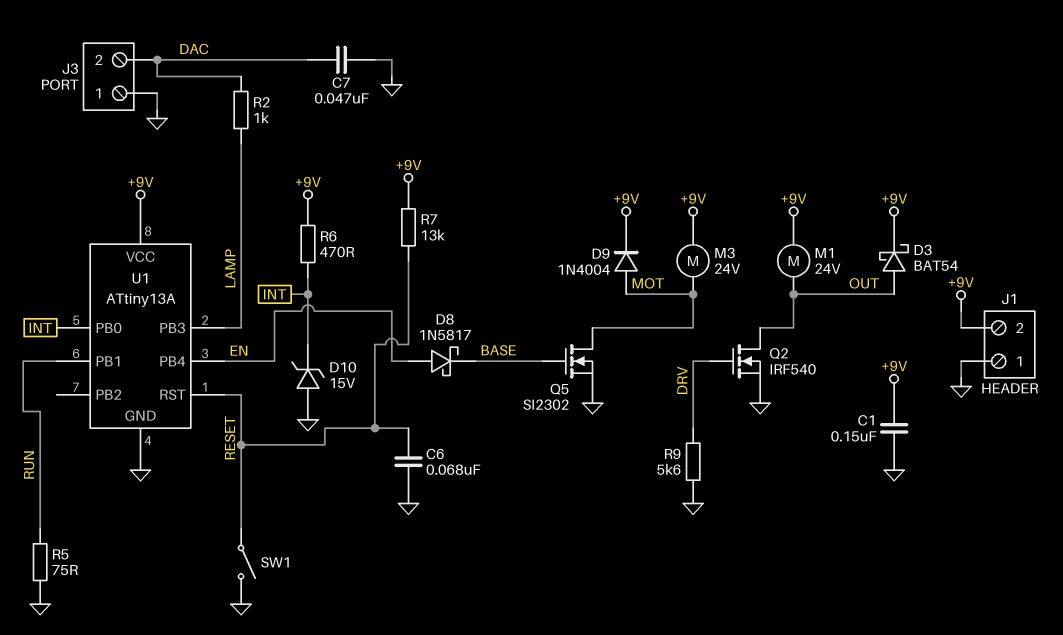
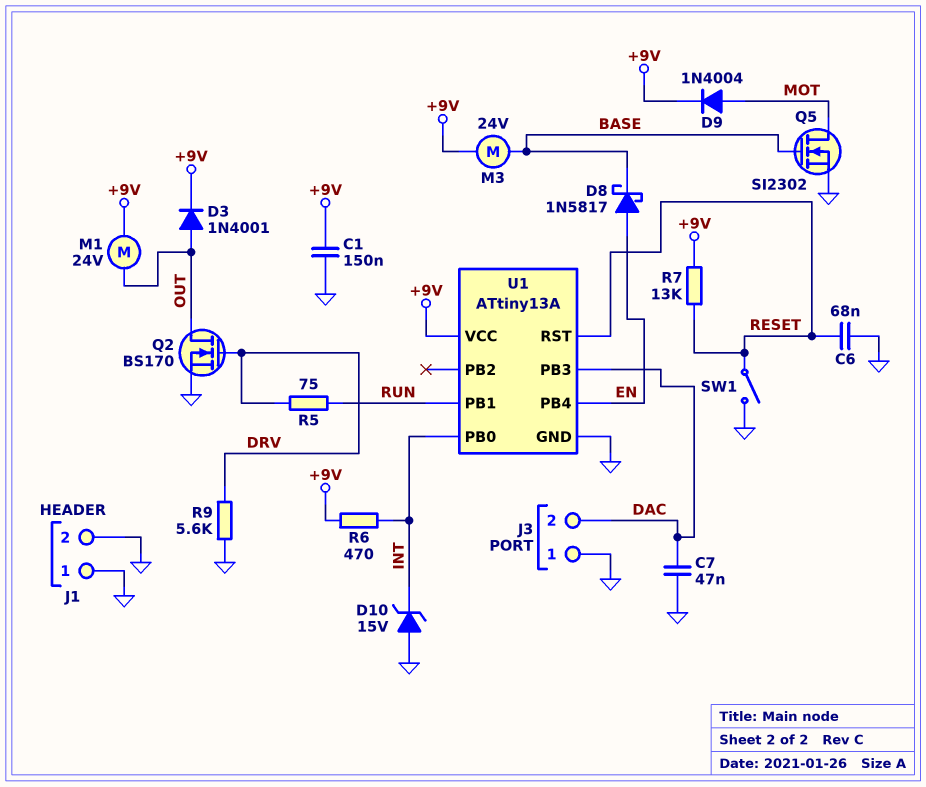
D3: schottky BAT54 (A OUT, K +9V) -> diode 1N4001 (A OUT, K +9V)
J1 pin 2: +9V -> GND
M3: motor 24V (+9V, MOT) -> motor 24V (+9V, BASE)
Q2: NMOS IRF540 (G DRV, D OUT, S GND) -> NMOS BS170 (G DRV, D OUT, S GND)
R2: 1k (DAC, LAMP) -> none
R5: 75 (GND, RUN) -> 75 (DRV, RUN)
U1 pin PB3: LAMP -> DAC

